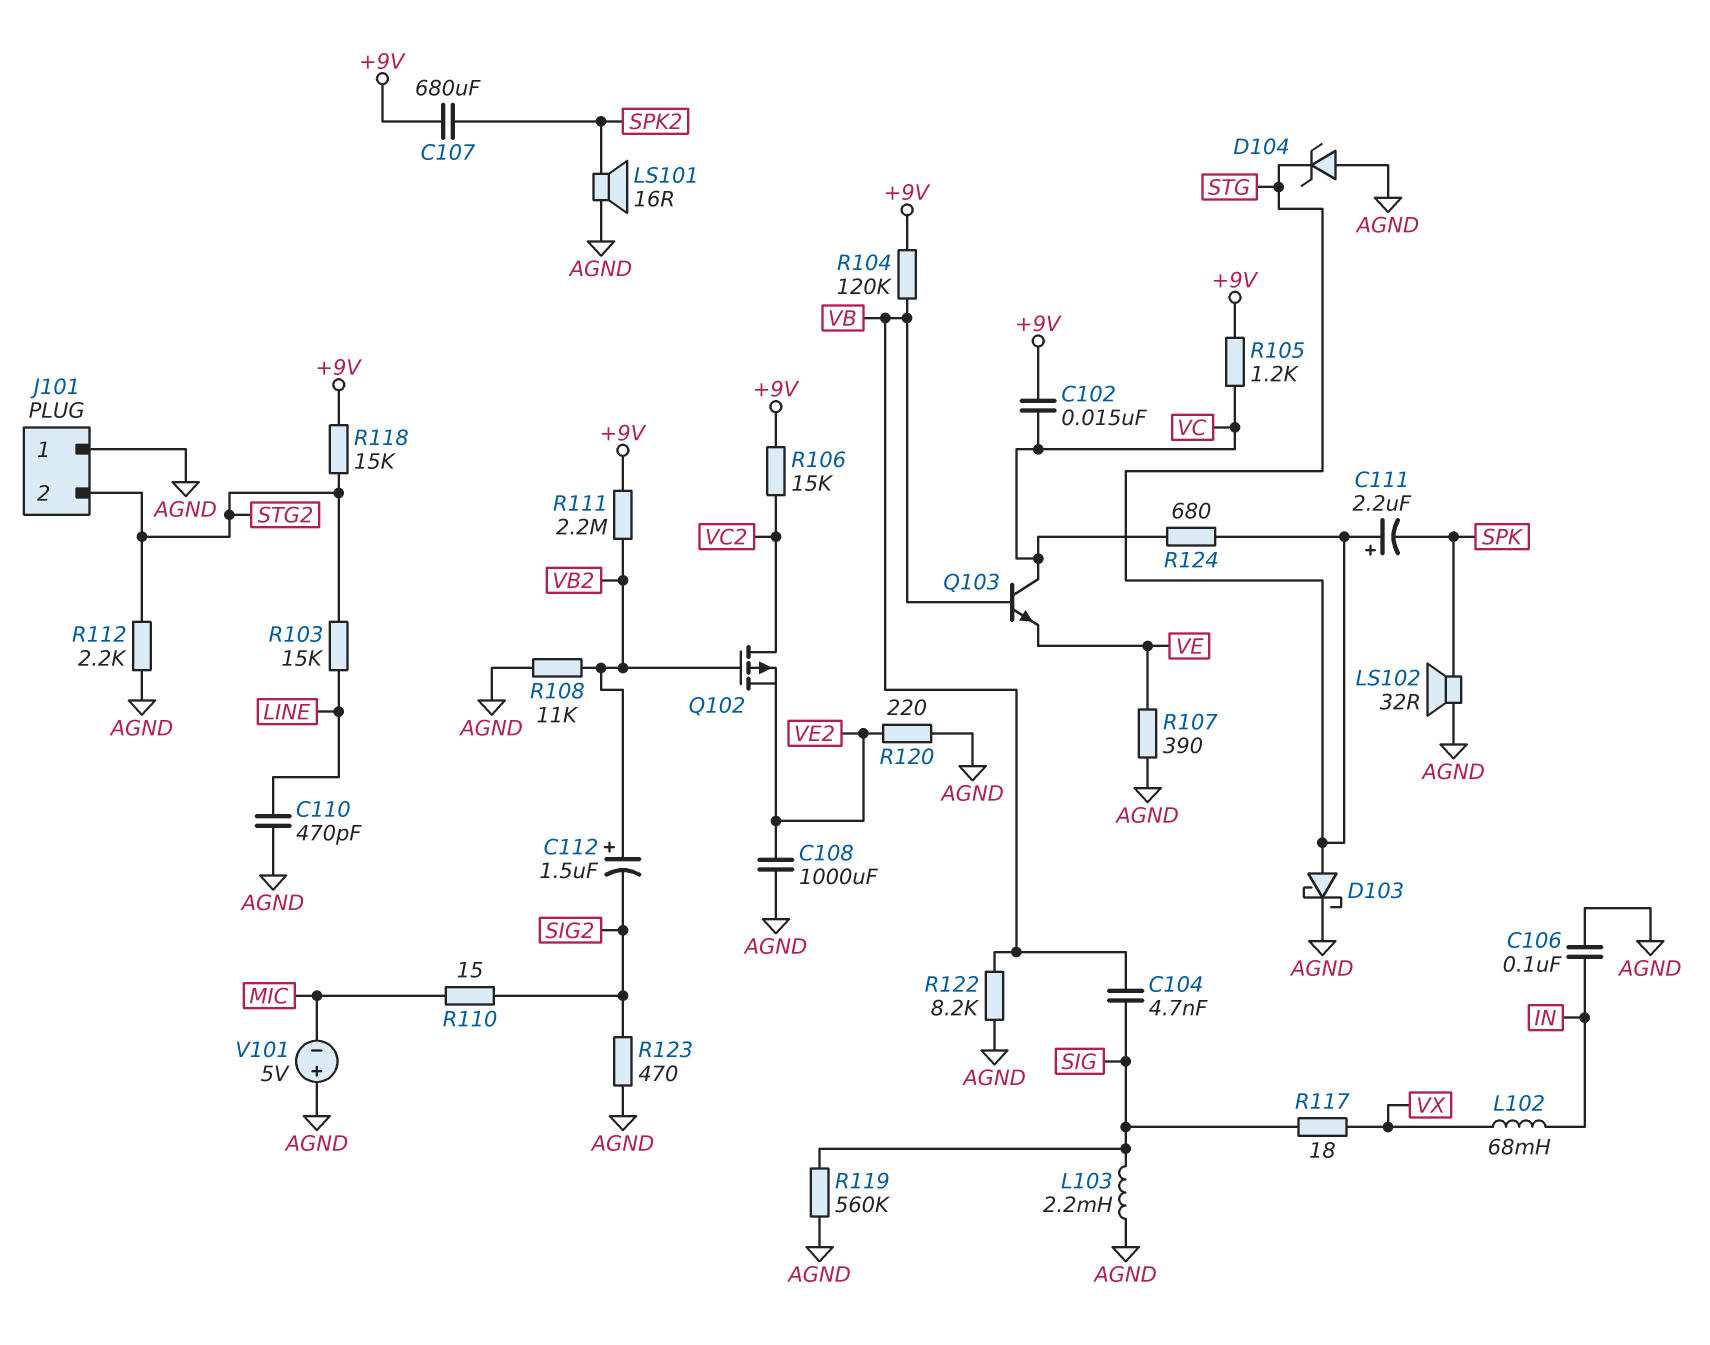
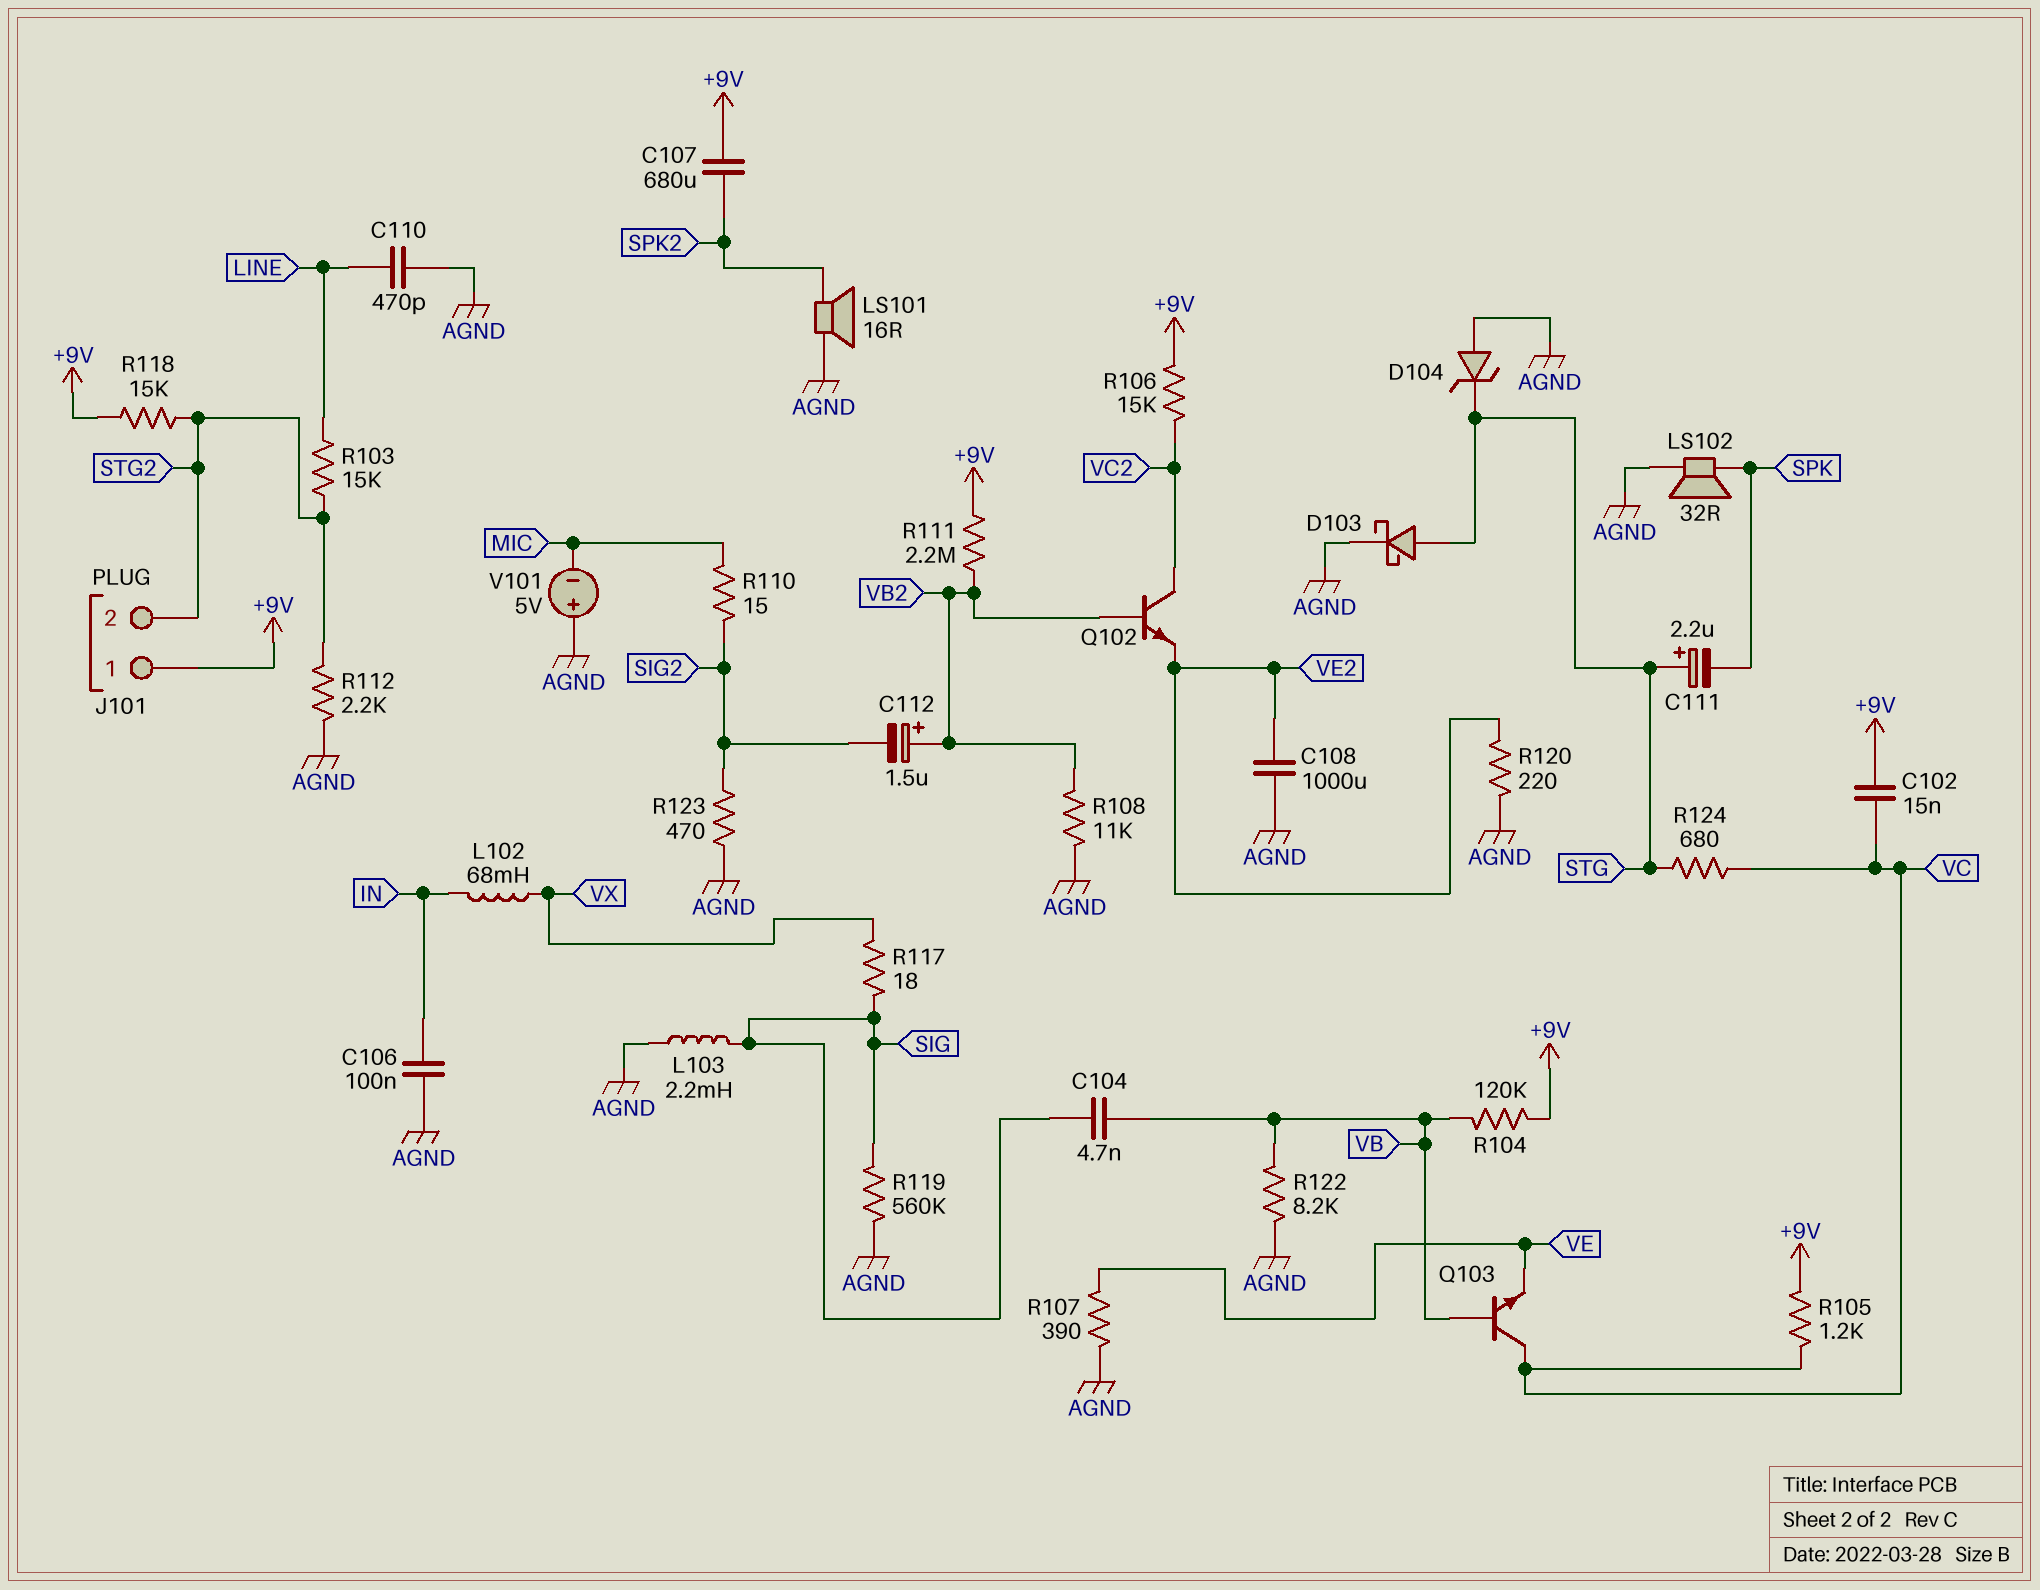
J101 pin 1: AGND -> +9V
Q102: PMOS (G VB2, D VC2, S VE2) -> NPN (B VB2, C VC2, E VE2)

